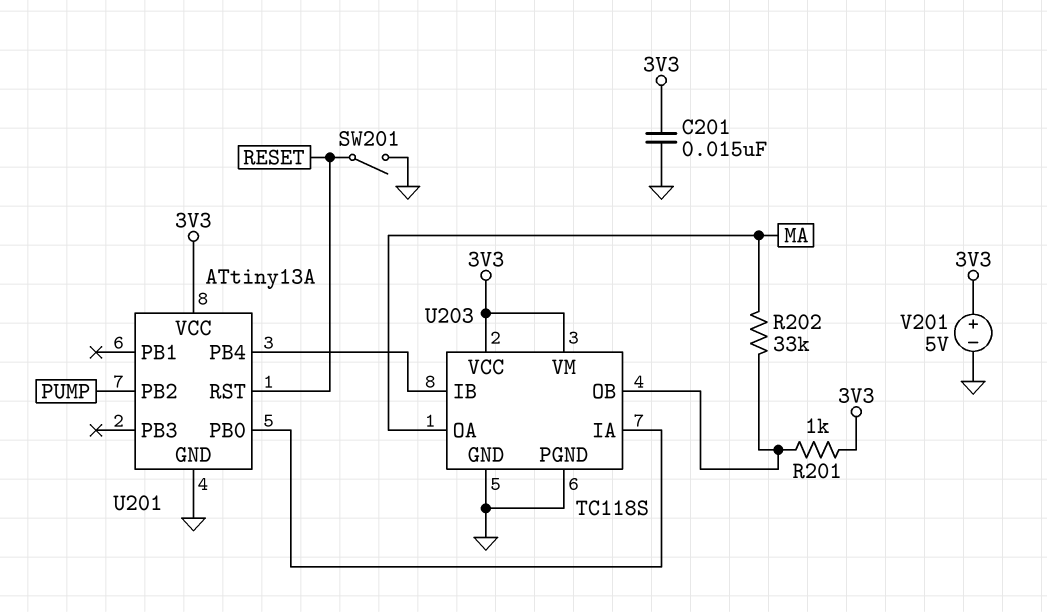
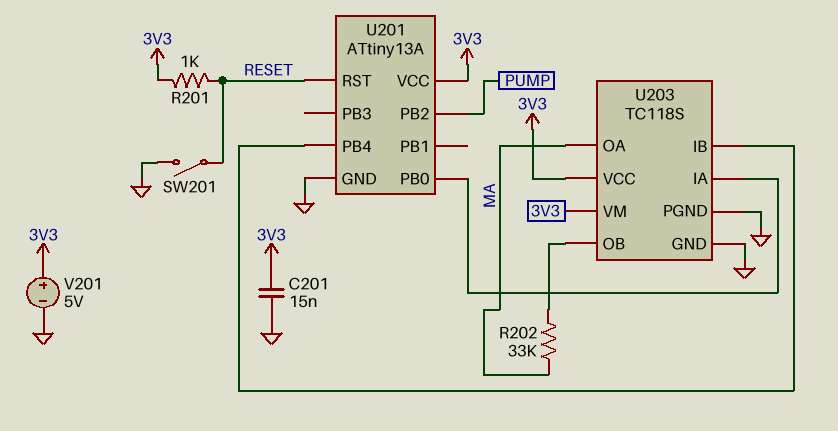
R201: 1k (3V3, U203/OB) -> 1k (3V3, RESET)

